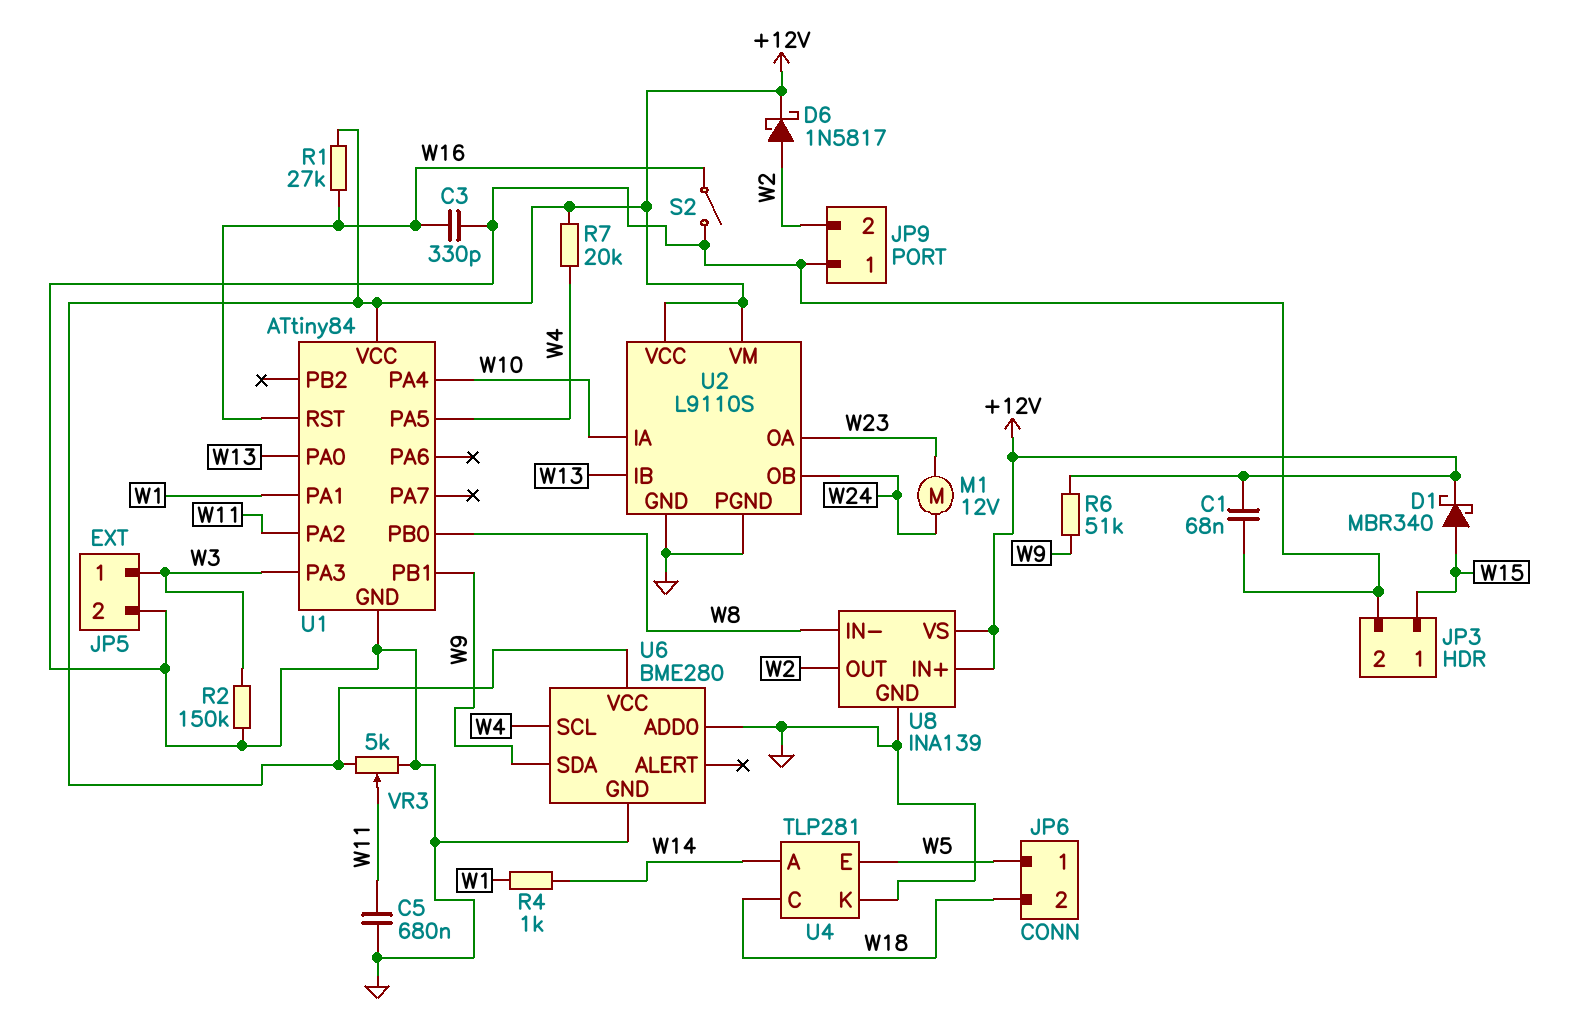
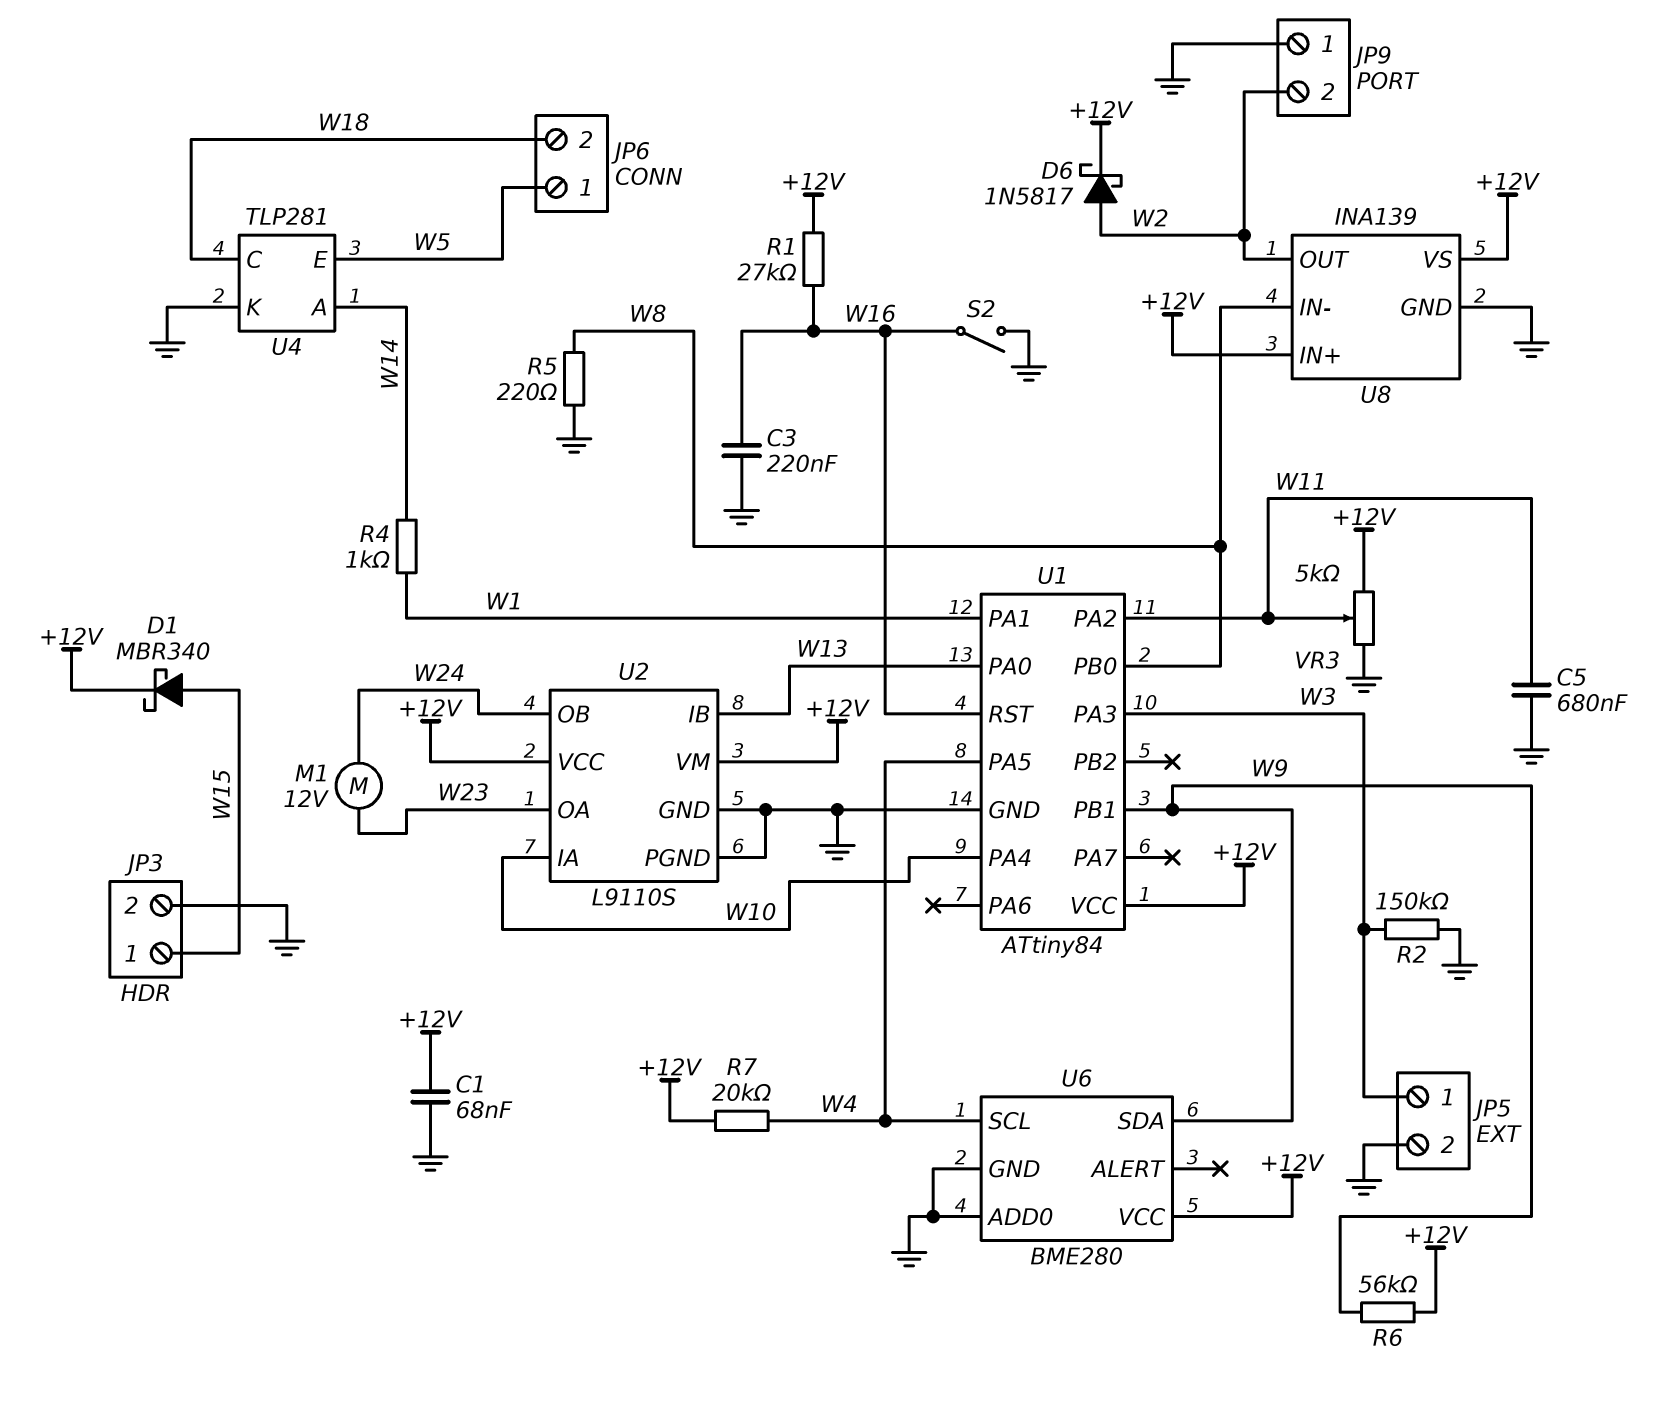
C3: 330pF (GND, W16) -> 220nF (GND, W16)
R5: none -> 220 (GND, W8)
R6: 51k (+12V, W9) -> 56k (+12V, W9)

